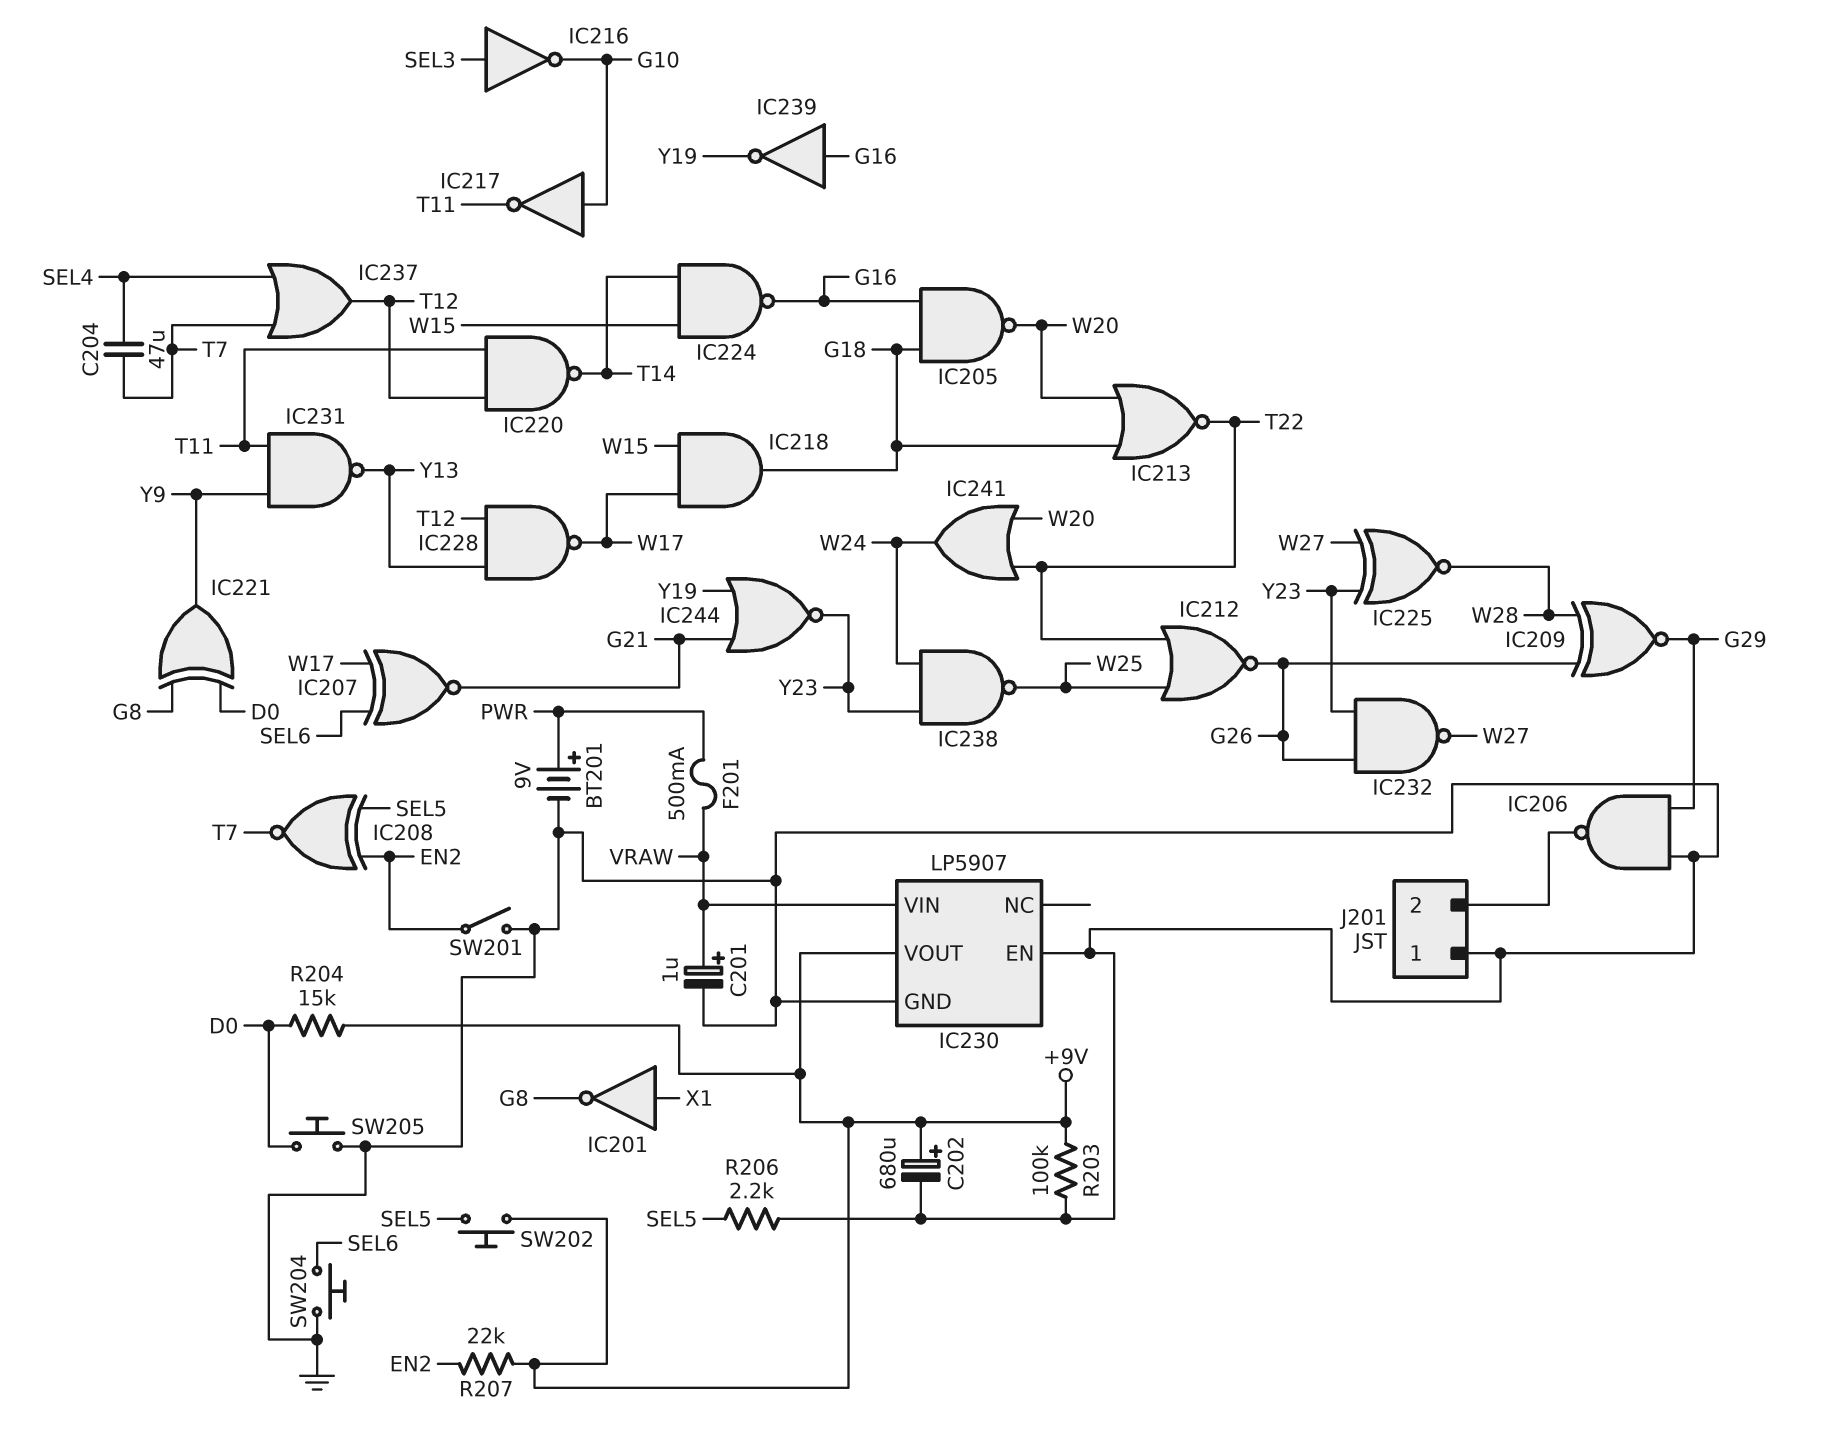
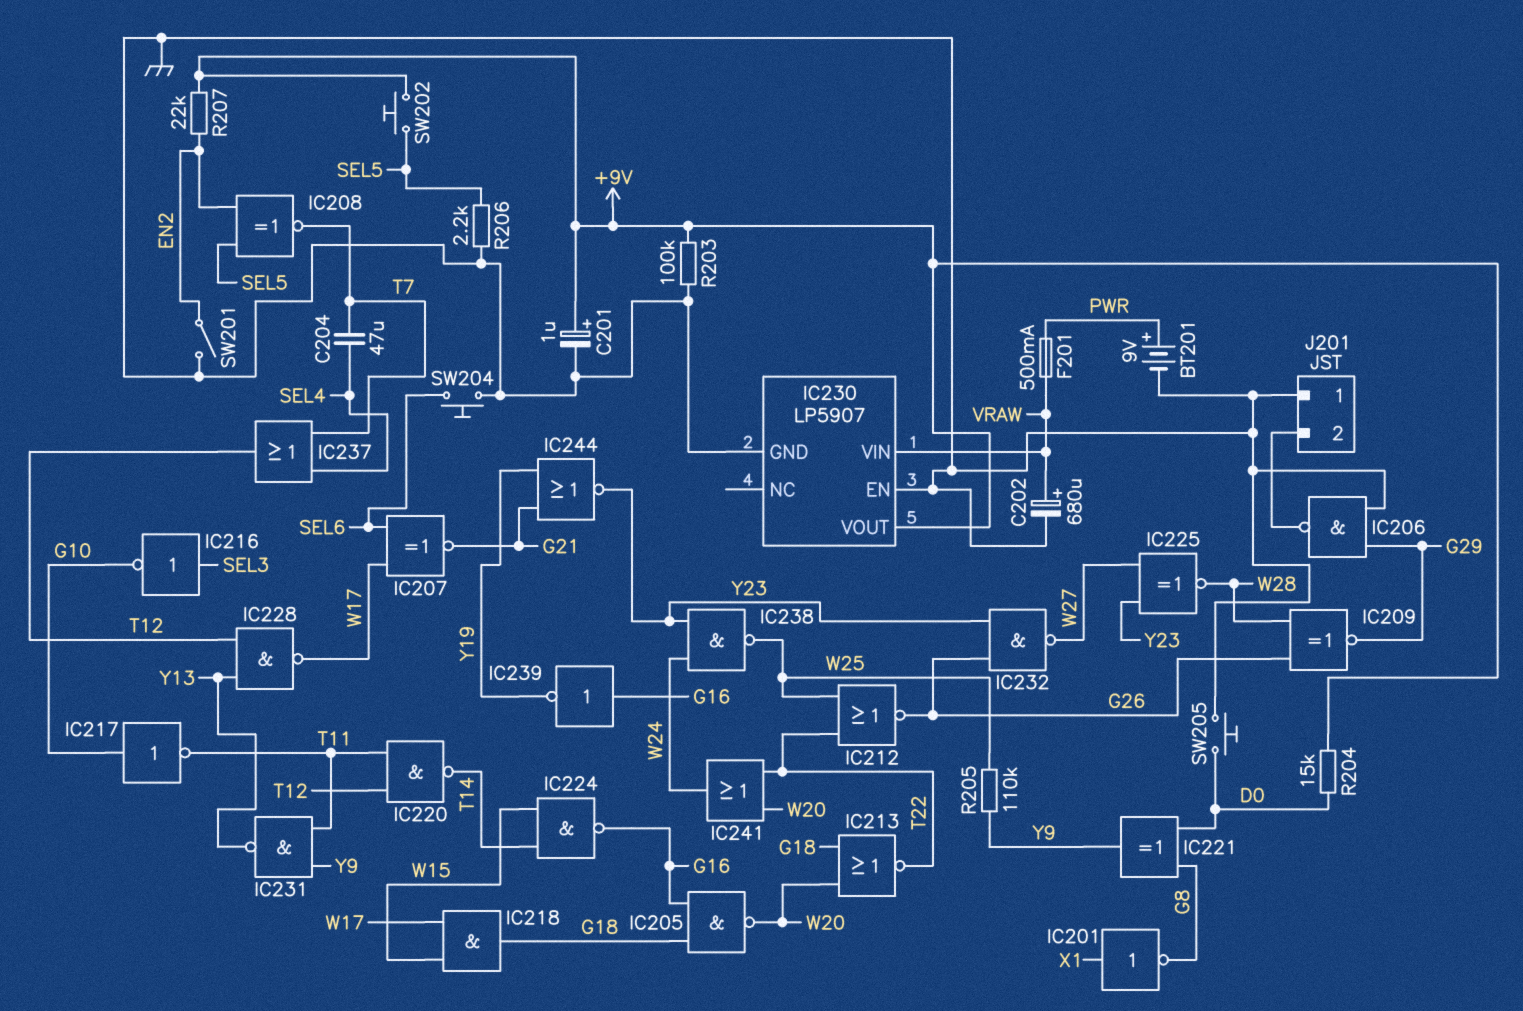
C201: 1uF (plus VRAW, minus GND) -> 1uF (plus +9V, minus GND)
C202: 680uF (plus +9V, minus GND) -> 680uF (plus VRAW, minus GND)
R205: none -> 110k (W25, Y9)

